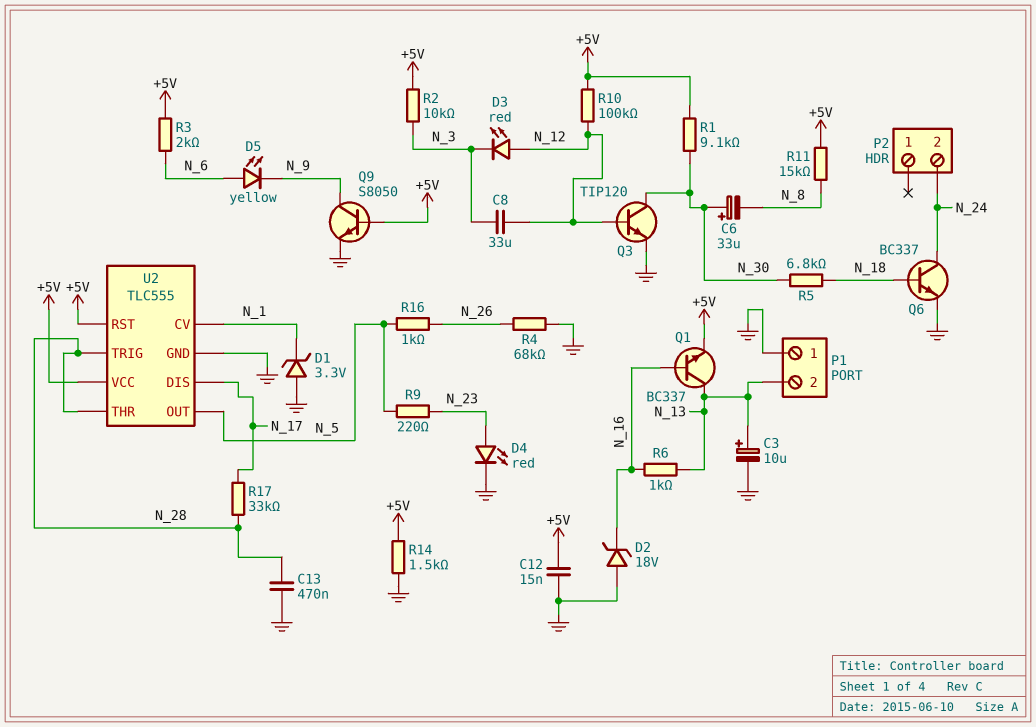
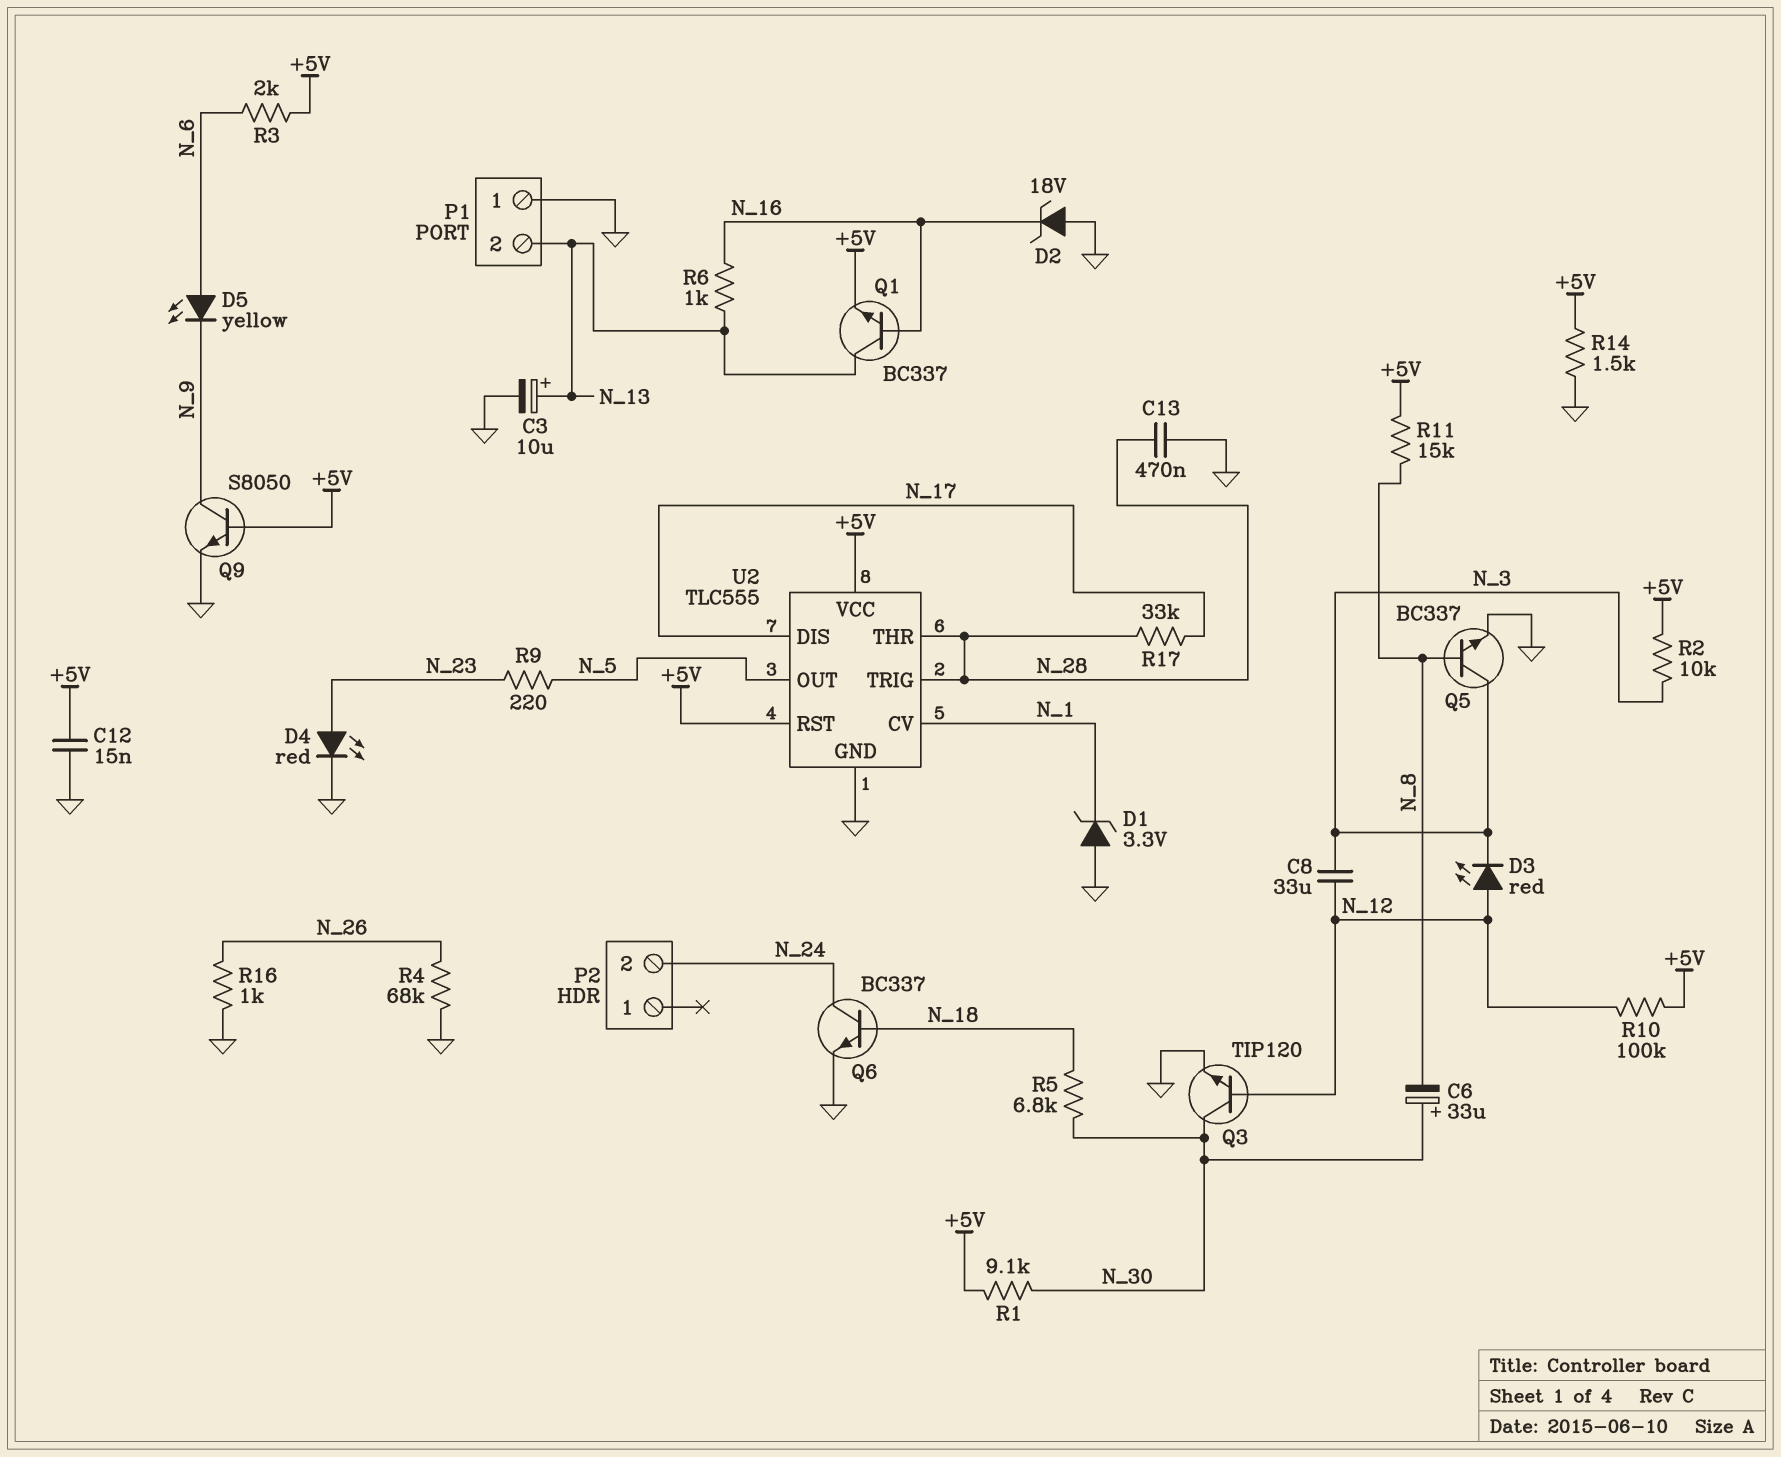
Q5: none -> NPN BC337 (B N_8, C N_3, E GND)
R16: 1k (N_5, N_26) -> 1k (GND, N_26)

